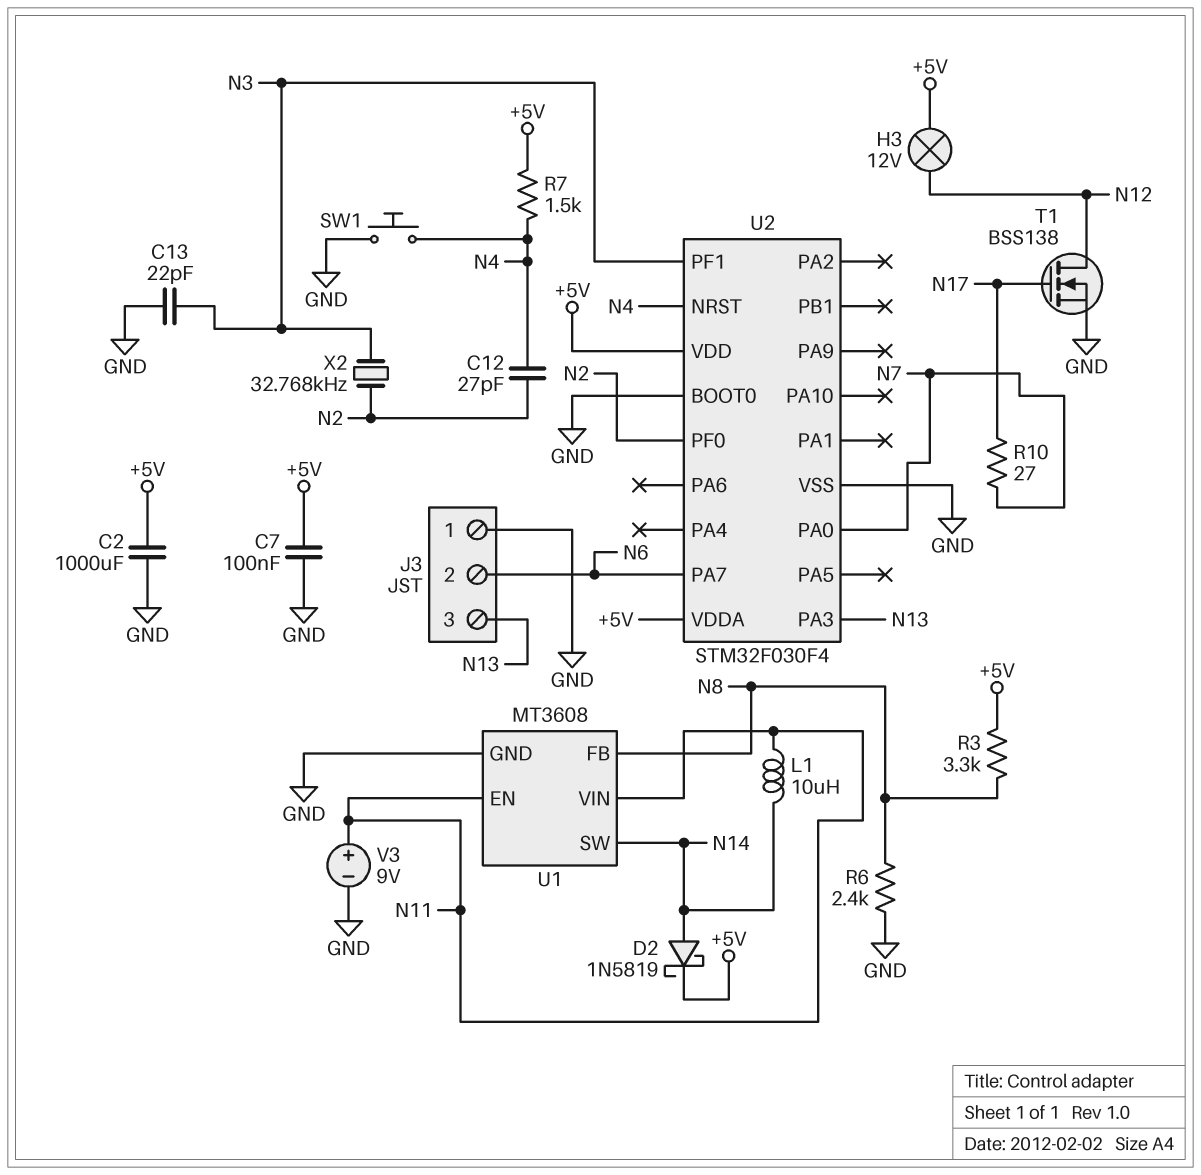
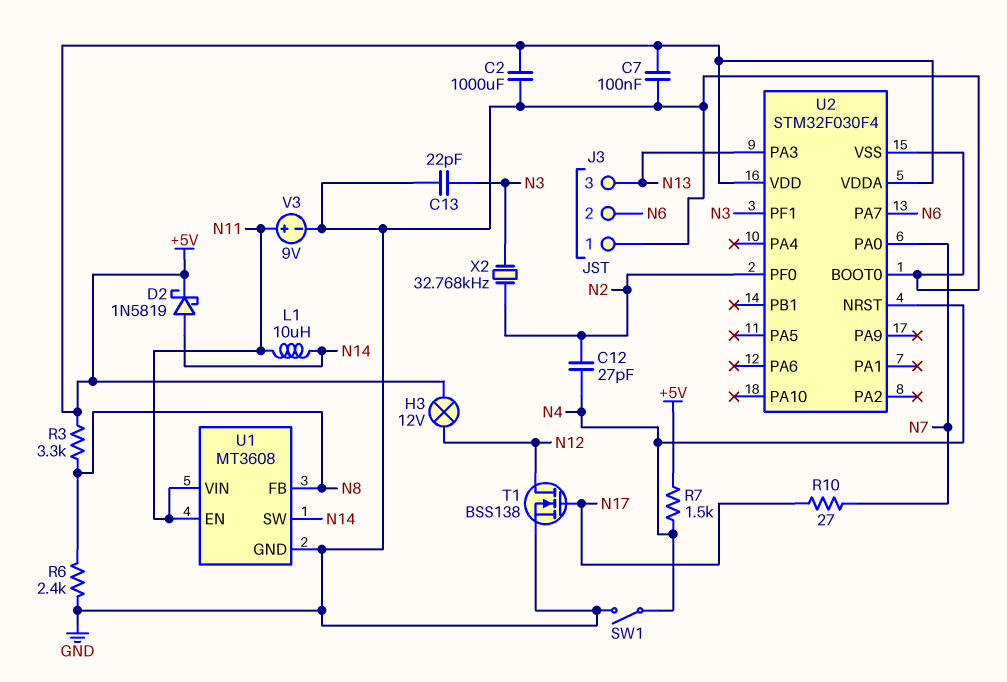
SW1: button (GND, N4) -> switch (GND, N4)

